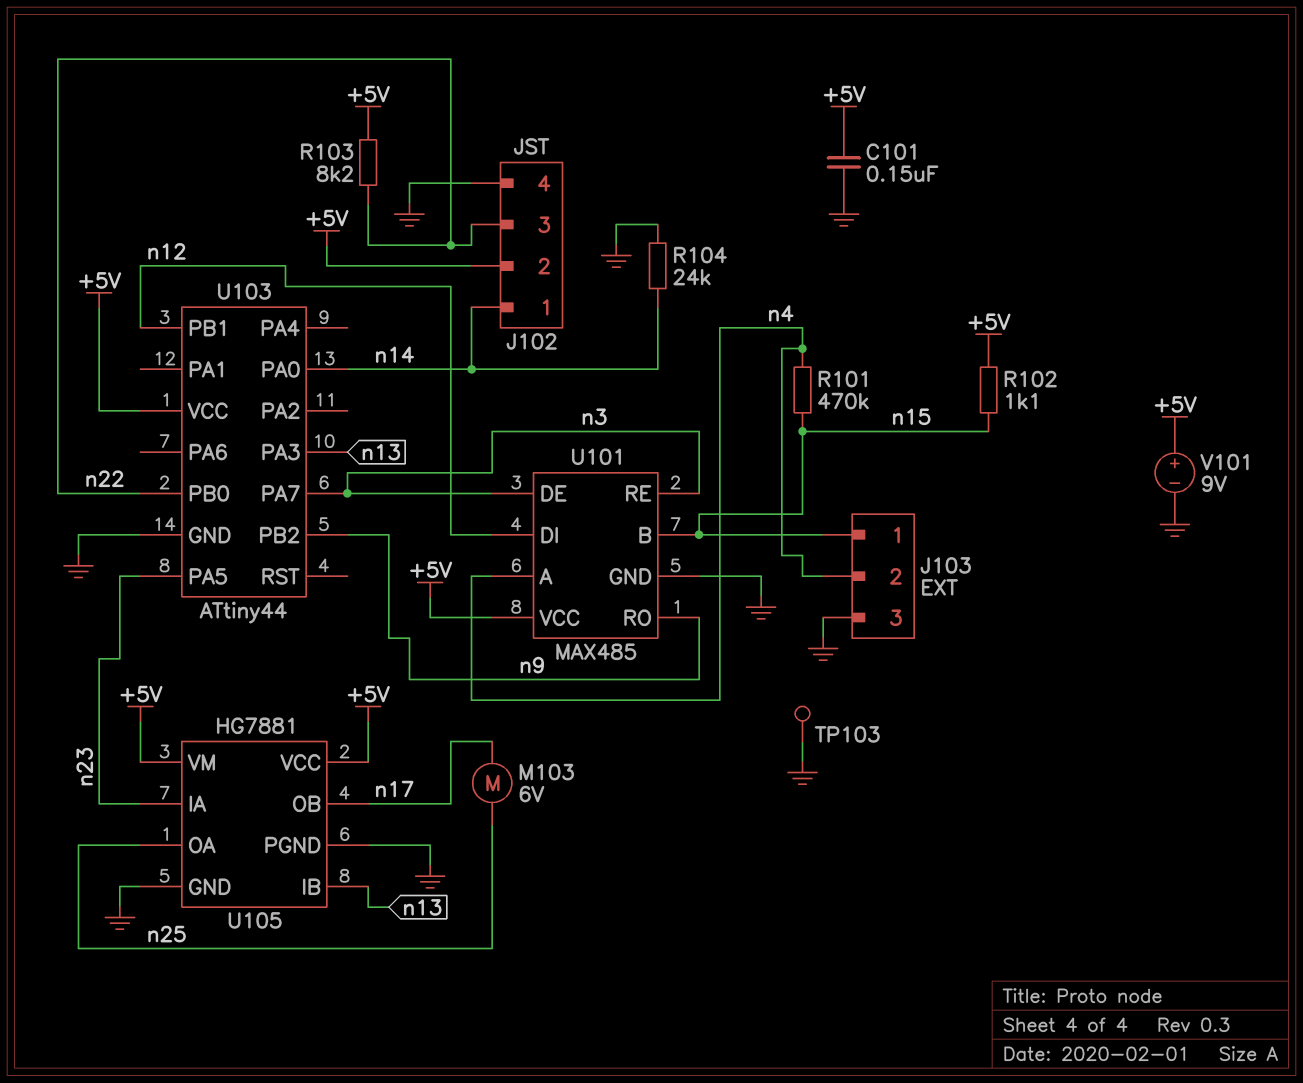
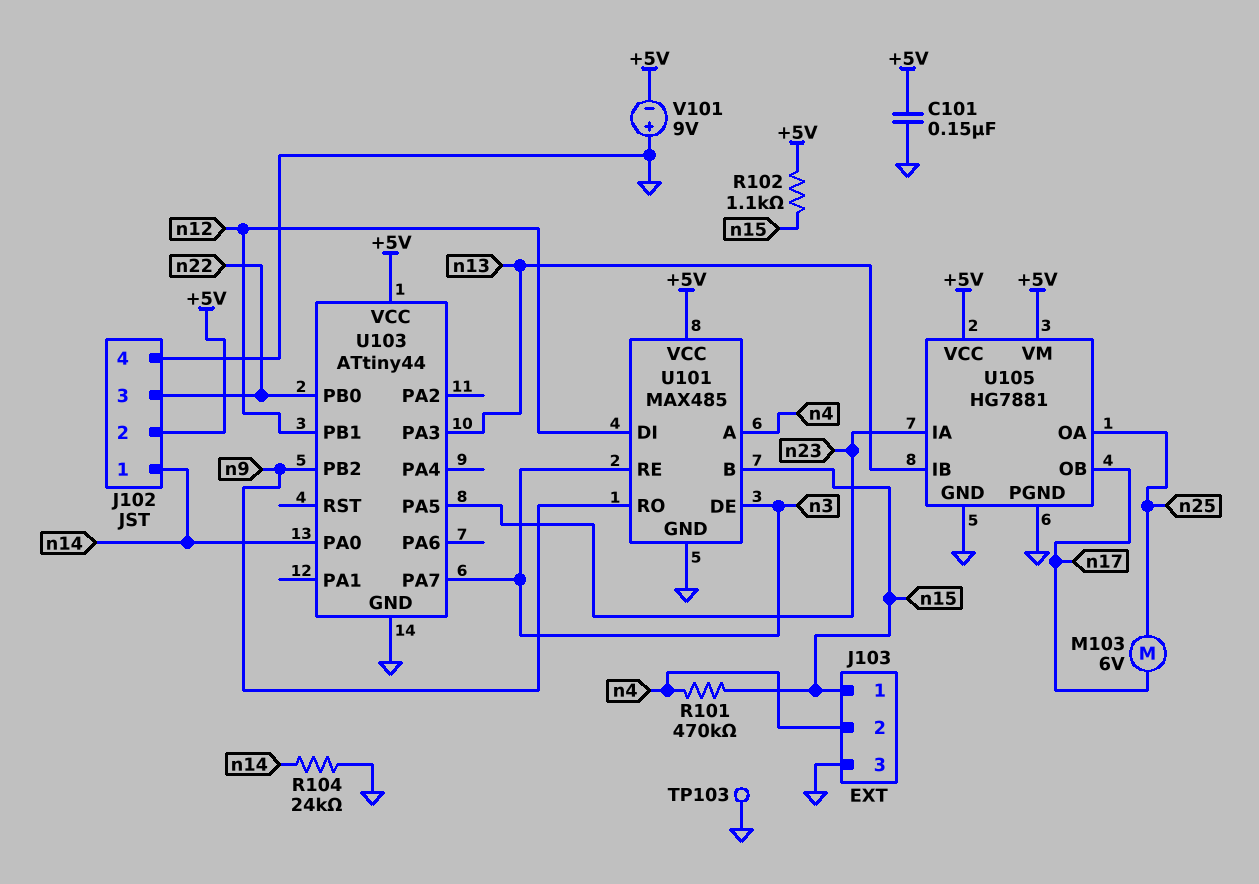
R103: 8.2k (+5V, n22) -> none
V101: 9V (plus +5V, minus GND) -> 9V (plus GND, minus +5V)

